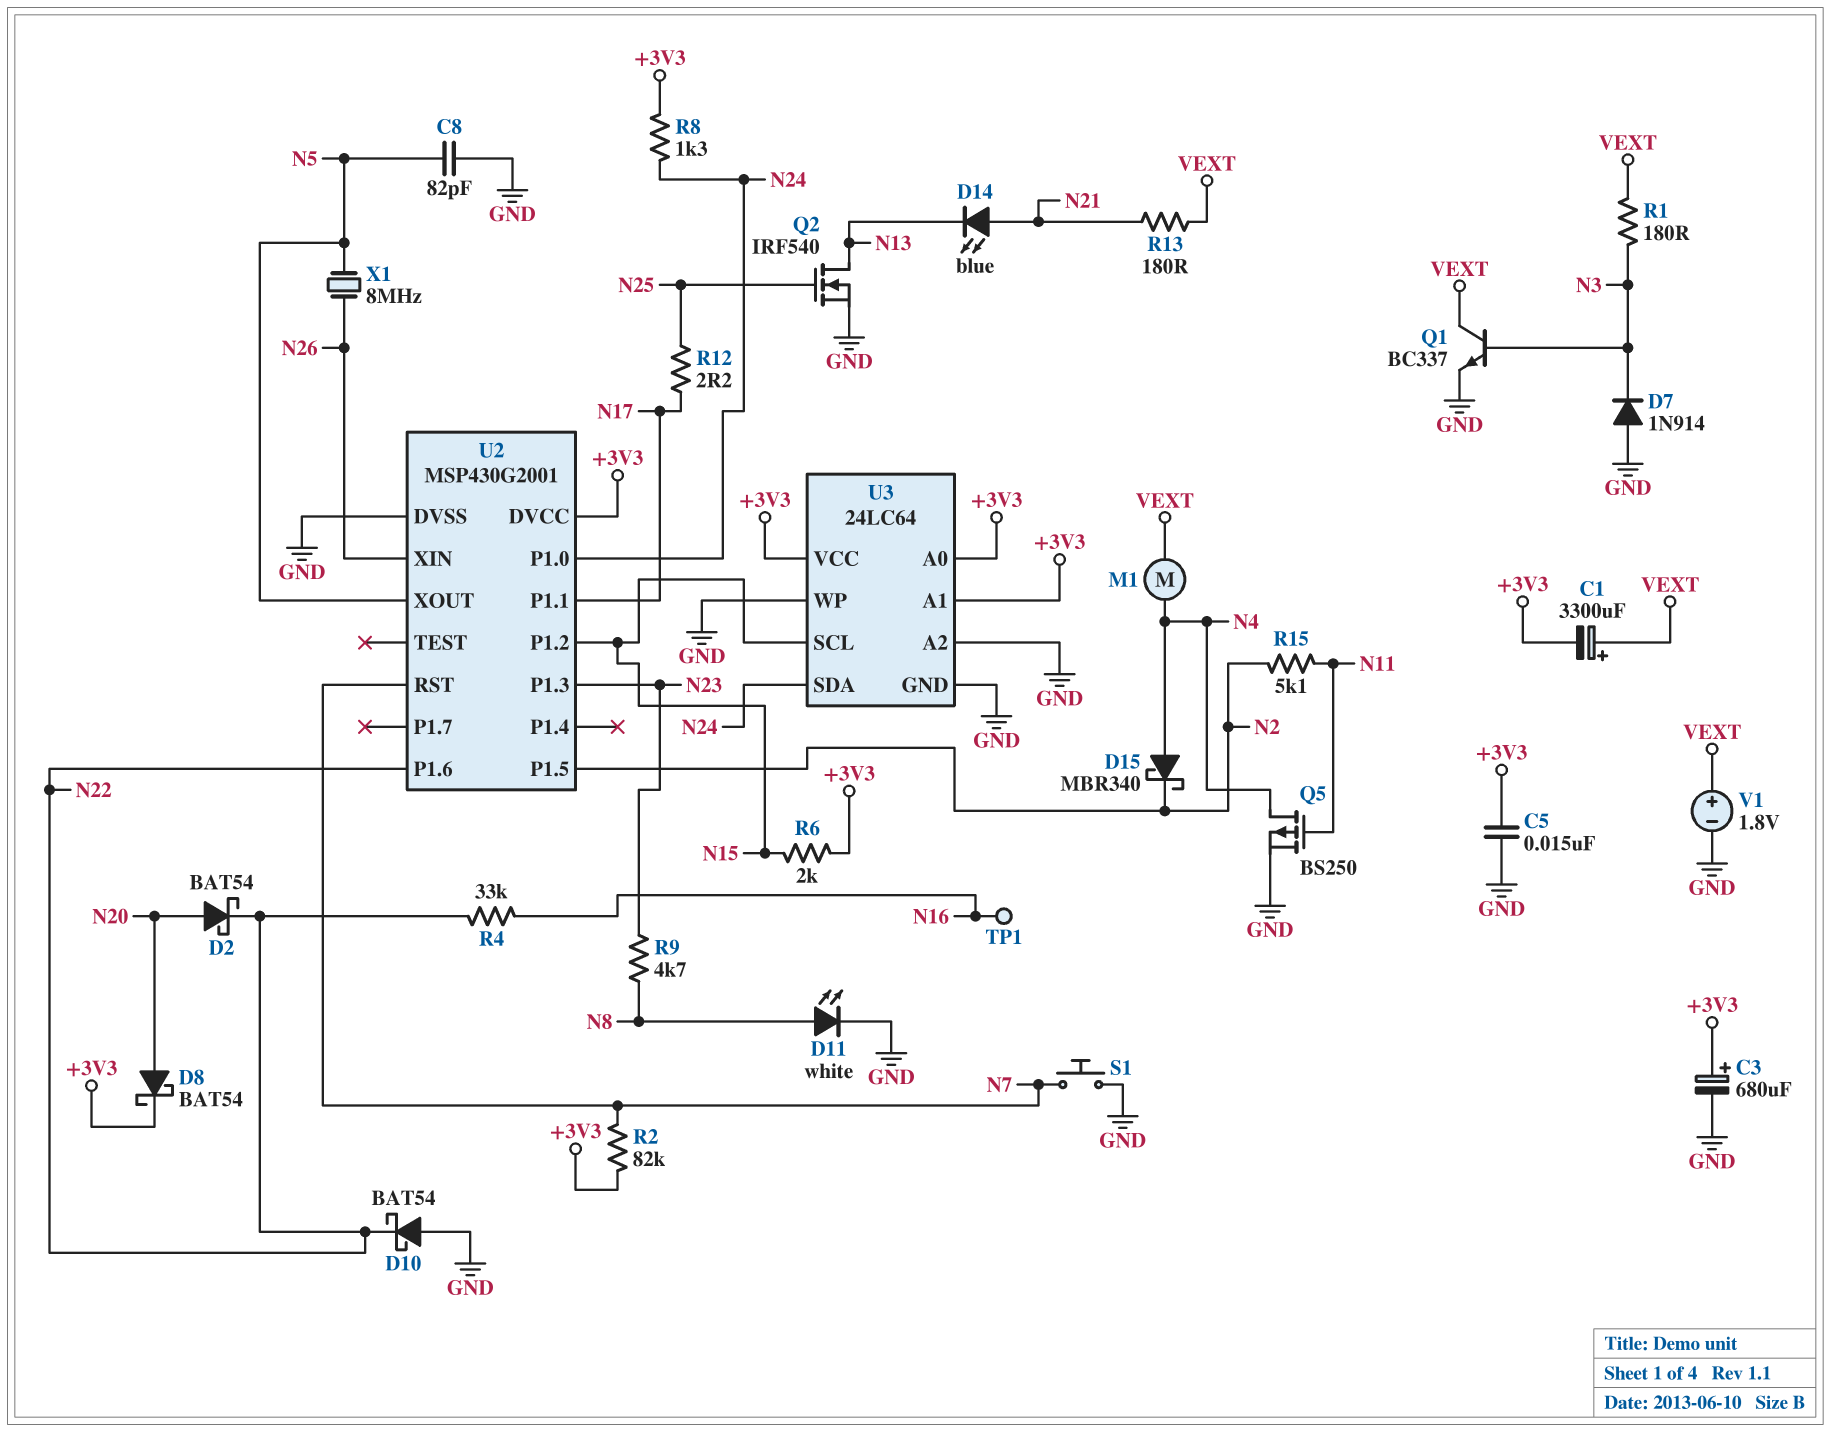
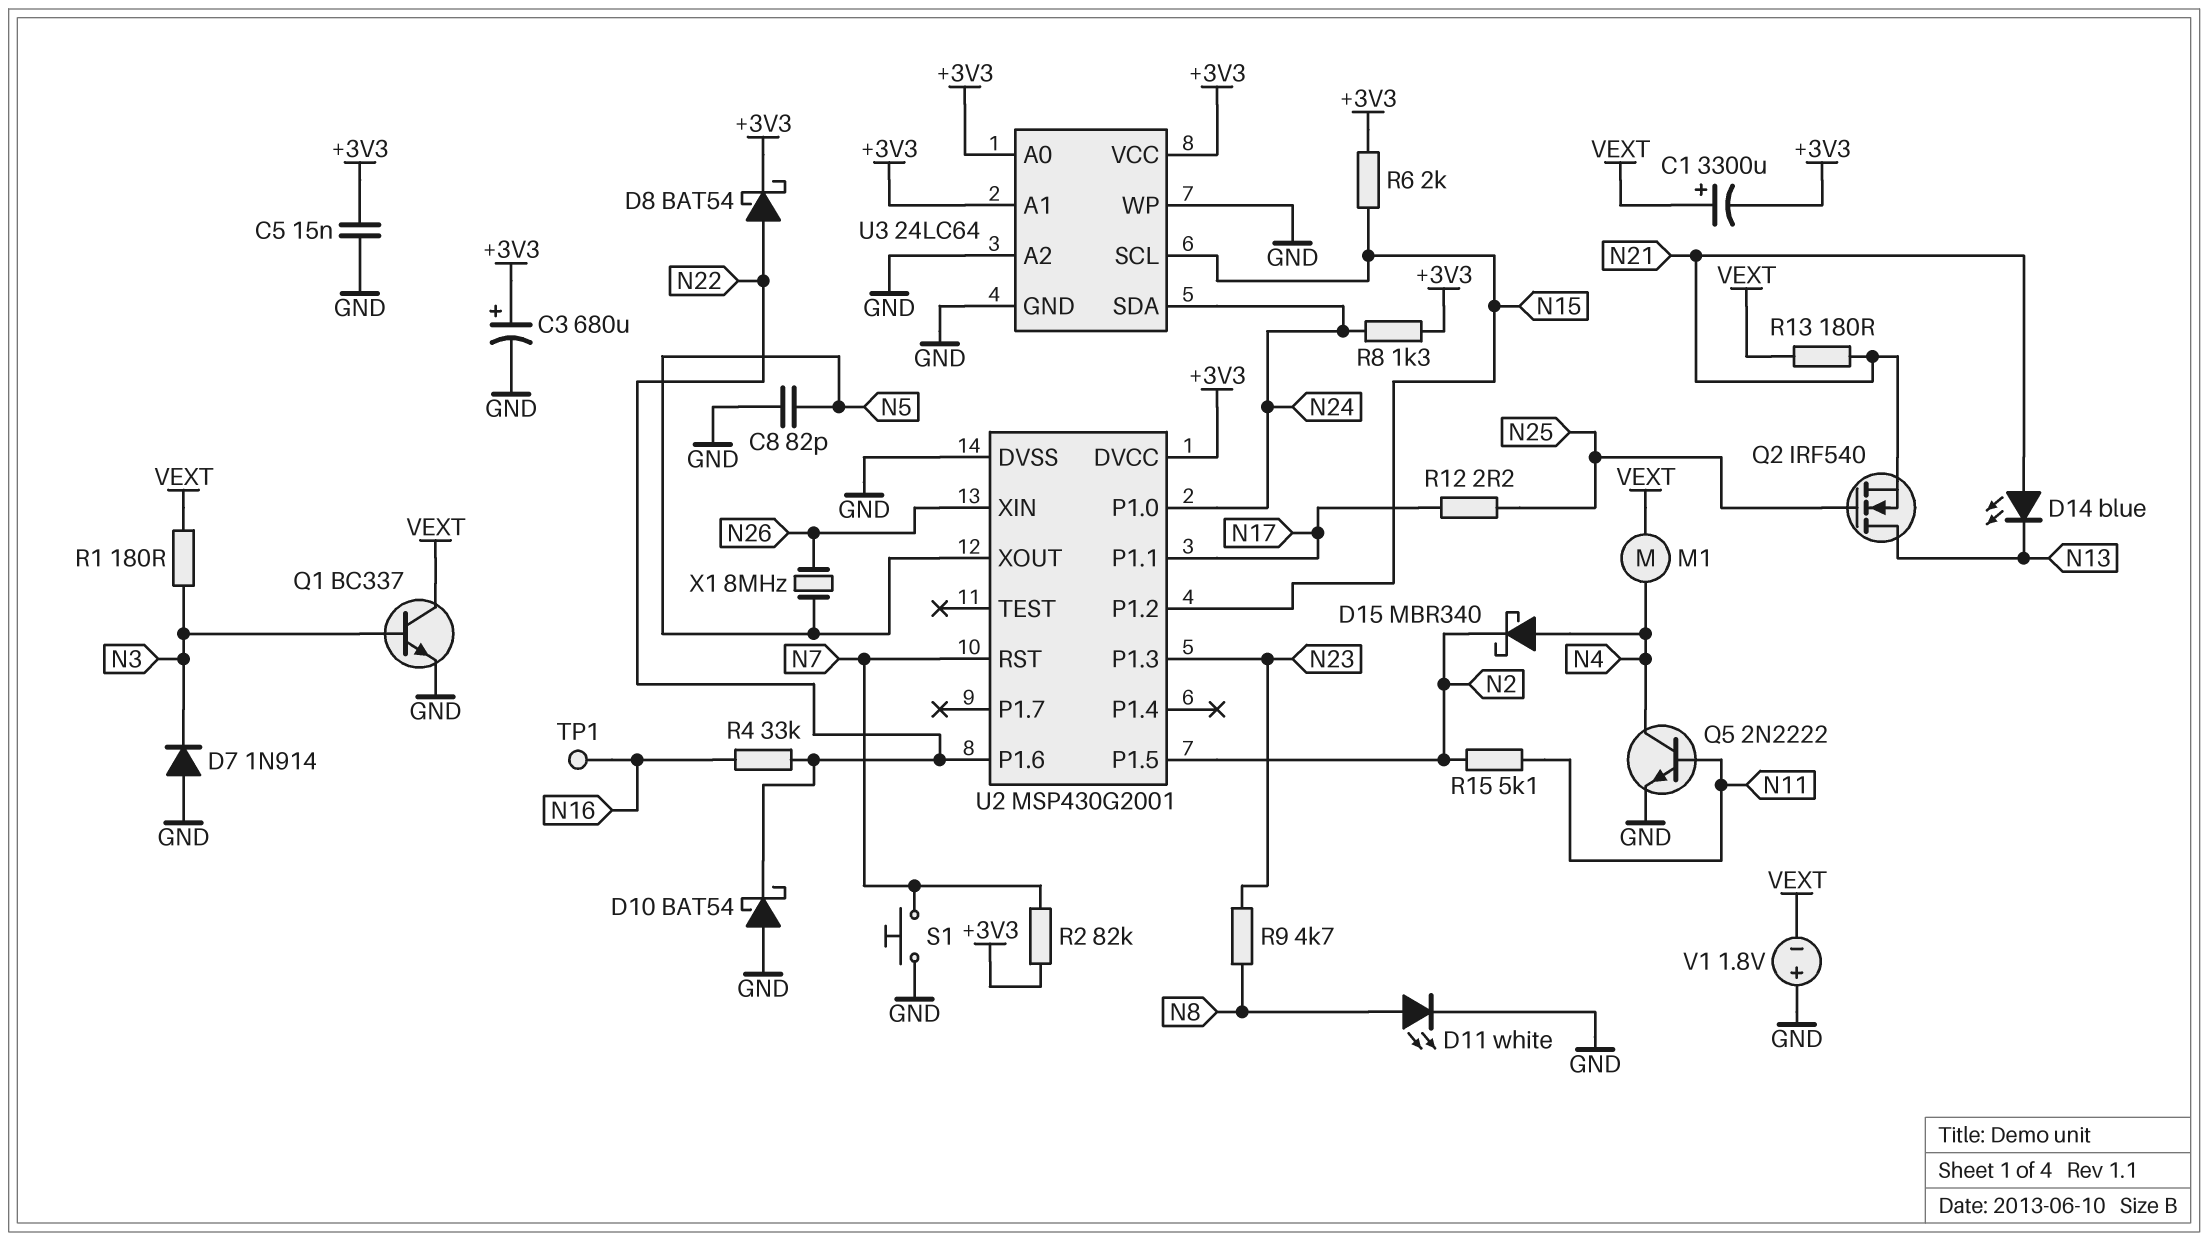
D2: schottky BAT54 (A N20, K N22) -> none
D8: schottky BAT54 (A N20, K +3V3) -> schottky BAT54 (A N22, K +3V3)
Q2: NMOS IRF540 (G N25, D N13, S GND) -> NMOS IRF540 (G N25, D N13, S N21)
Q5: PMOS BS250 (G N11, D N4, S GND) -> NPN 2N2222 (B N11, C N4, E GND)
V1: 1.8V (plus VEXT, minus GND) -> 1.8V (plus GND, minus VEXT)

